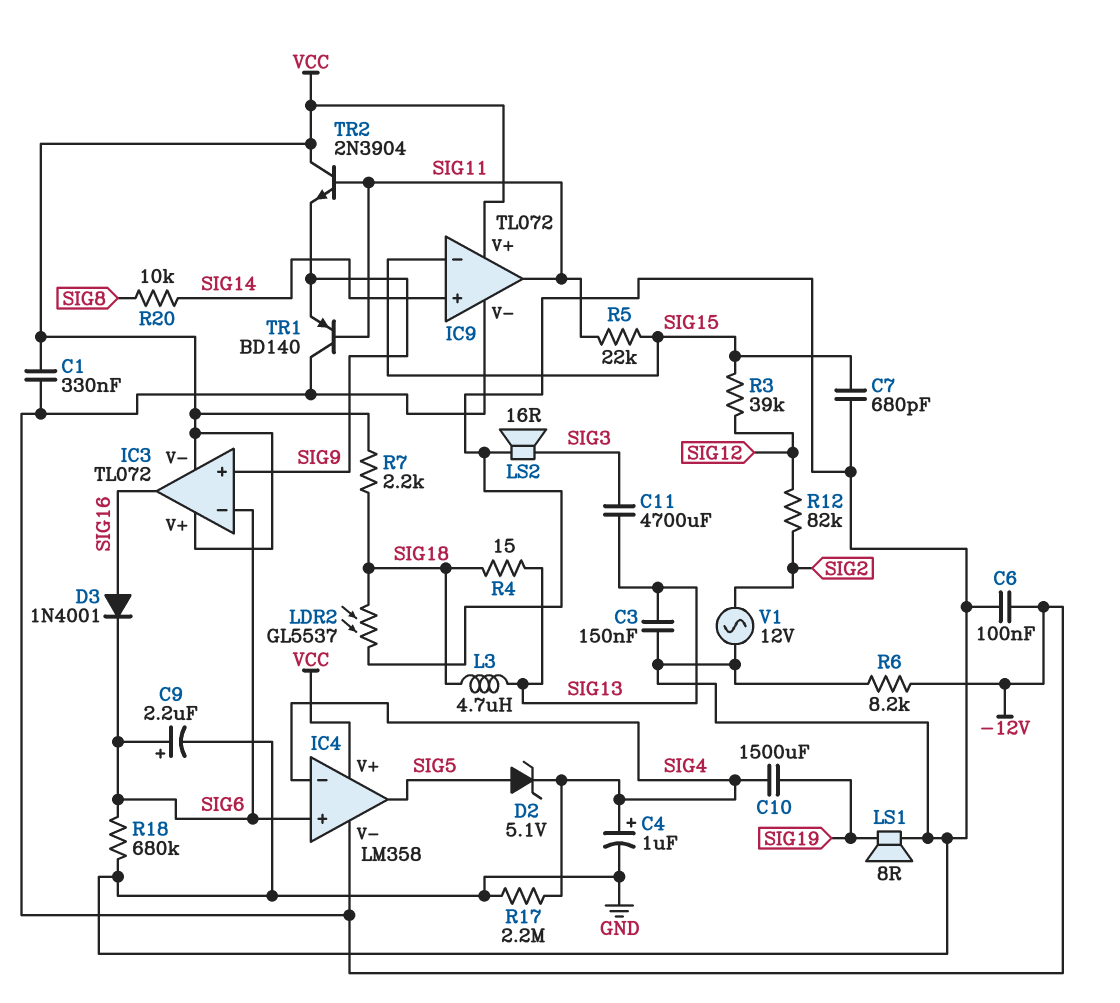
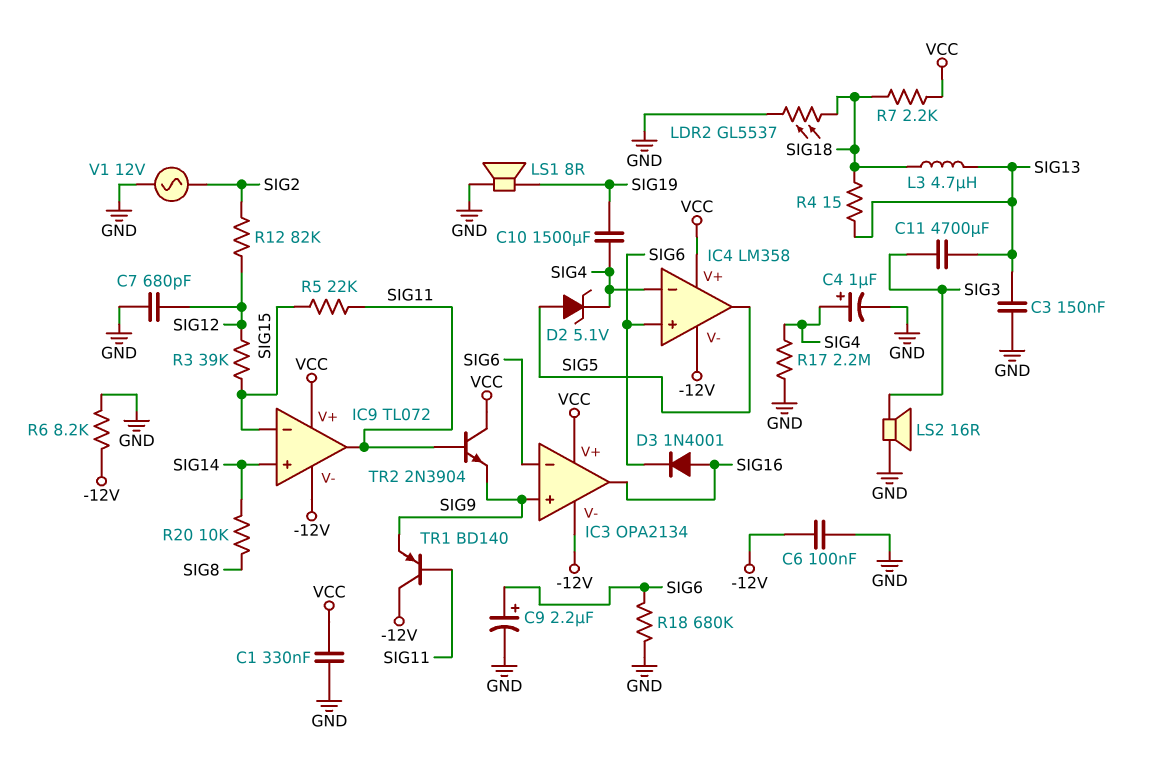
C1: 330nF (-12V, VCC) -> 330nF (GND, VCC)
C7: 680pF (GND, SIG15) -> 680pF (GND, SIG12)
IC3: TL072 -> OPA2134
IC3 pin V-: VCC -> -12V

